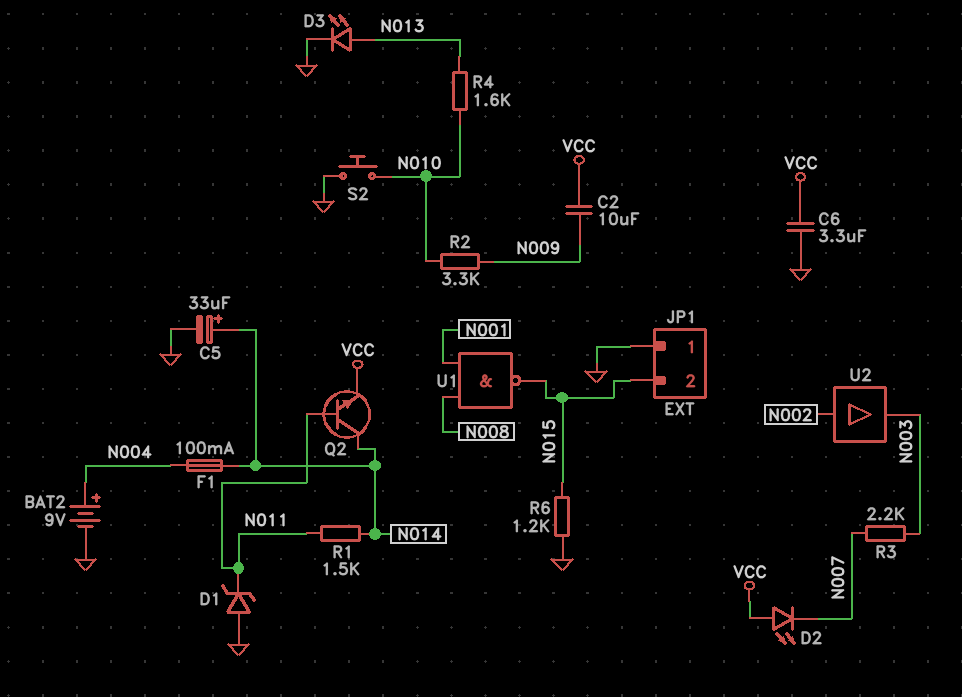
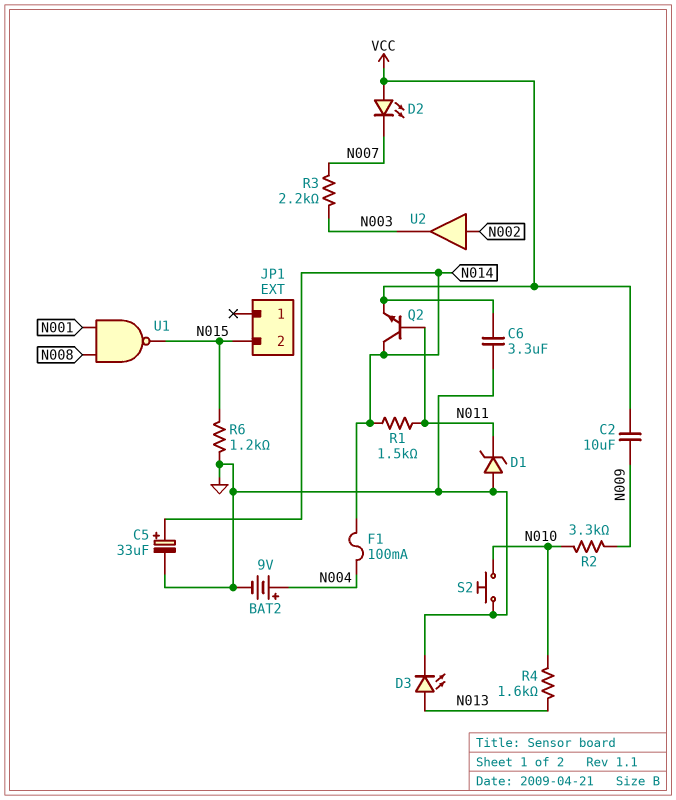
JP1 pin 1: GND -> none

